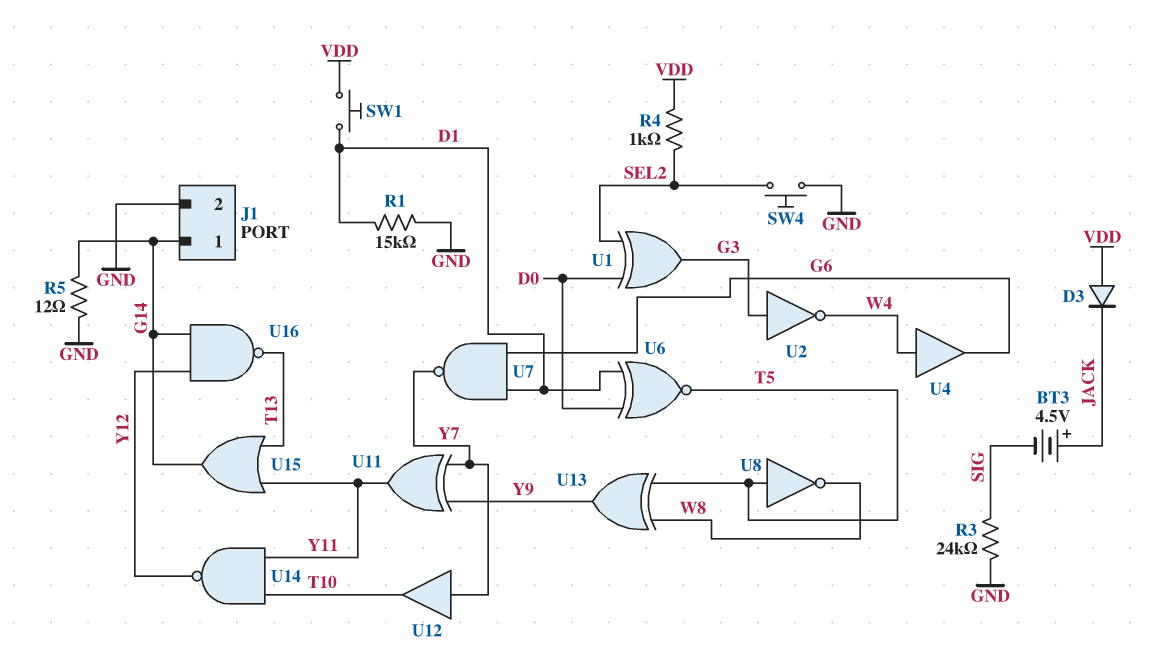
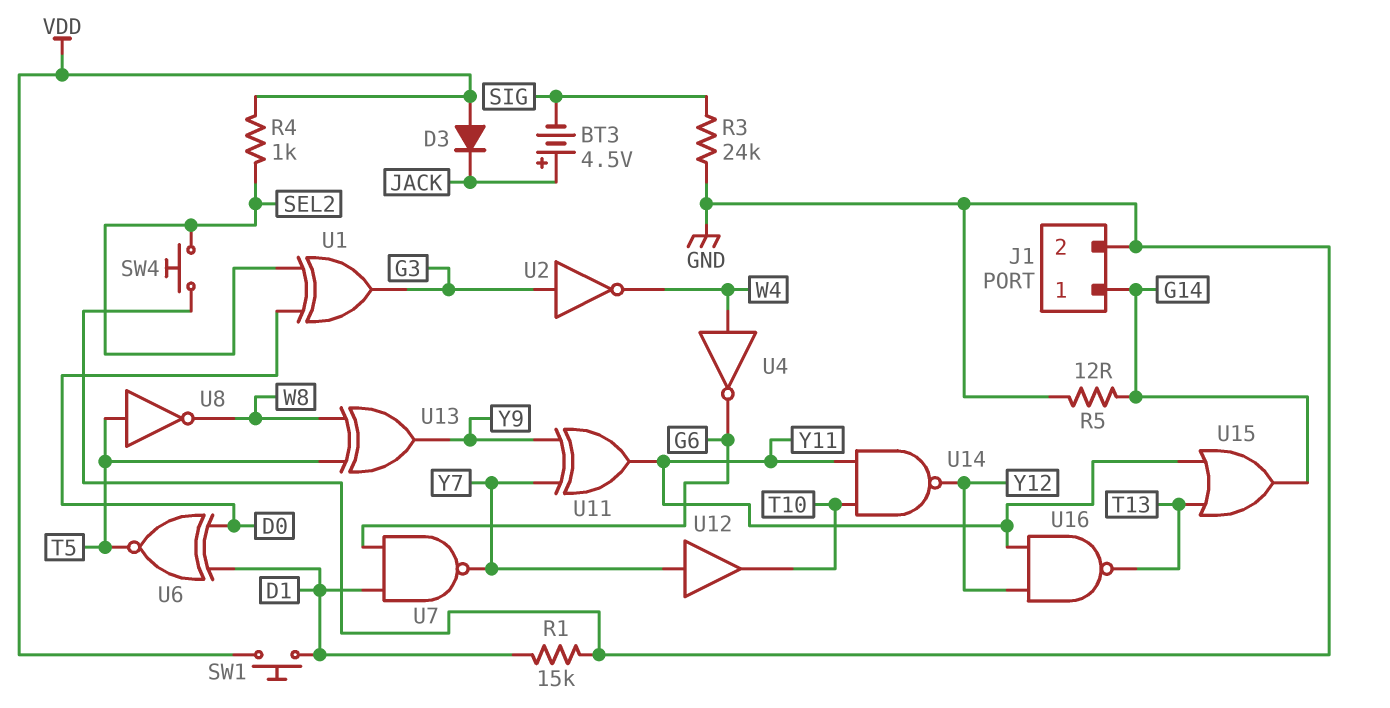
U4: buffer (in W4, out G6) -> NOT (in W4, out G6)
U16: NAND (in G14, in Y12, out T13) -> NAND (in Y11, in Y12, out T13)

